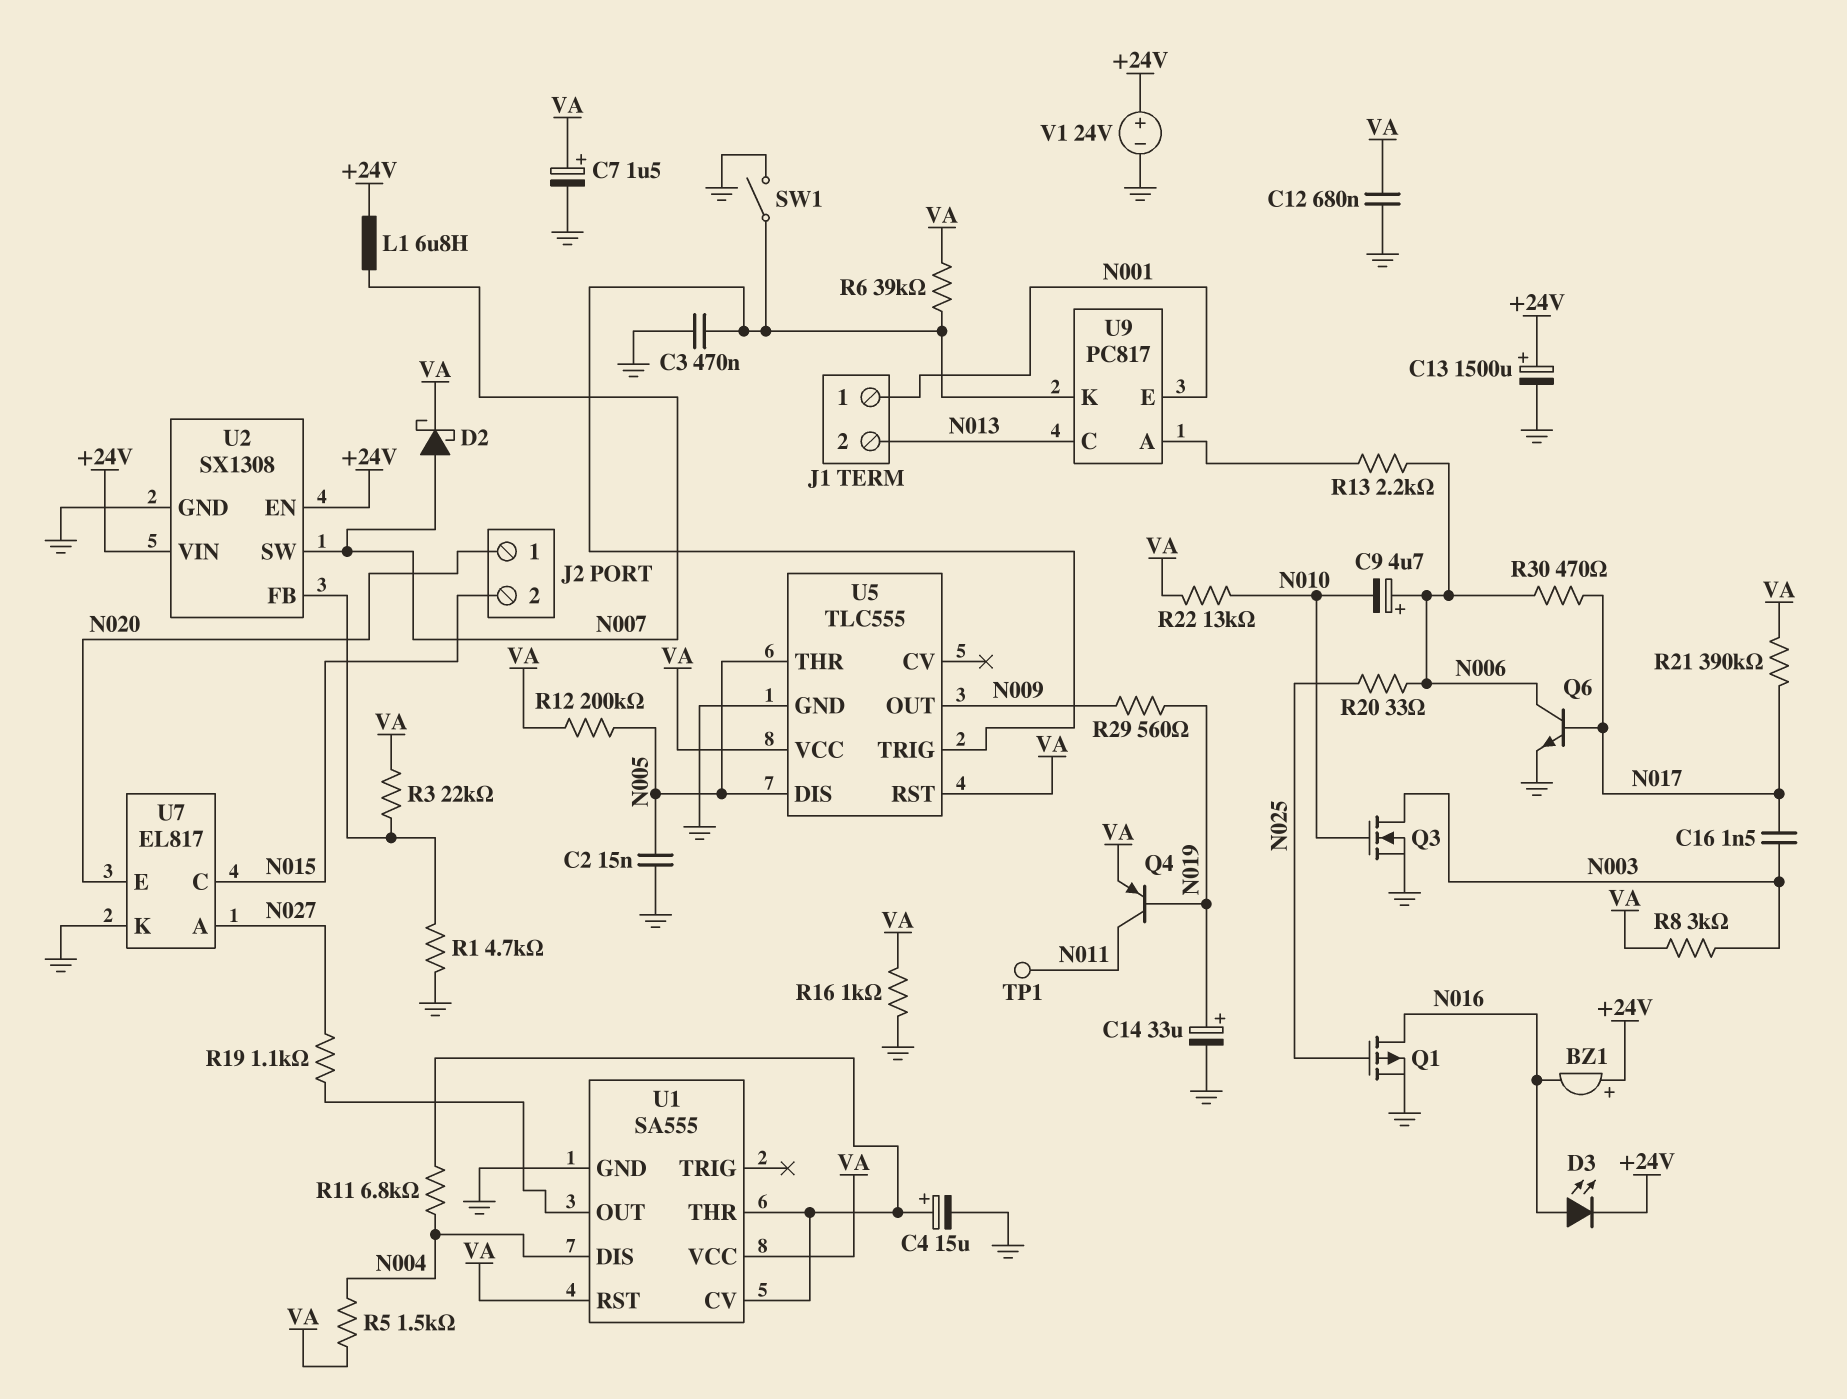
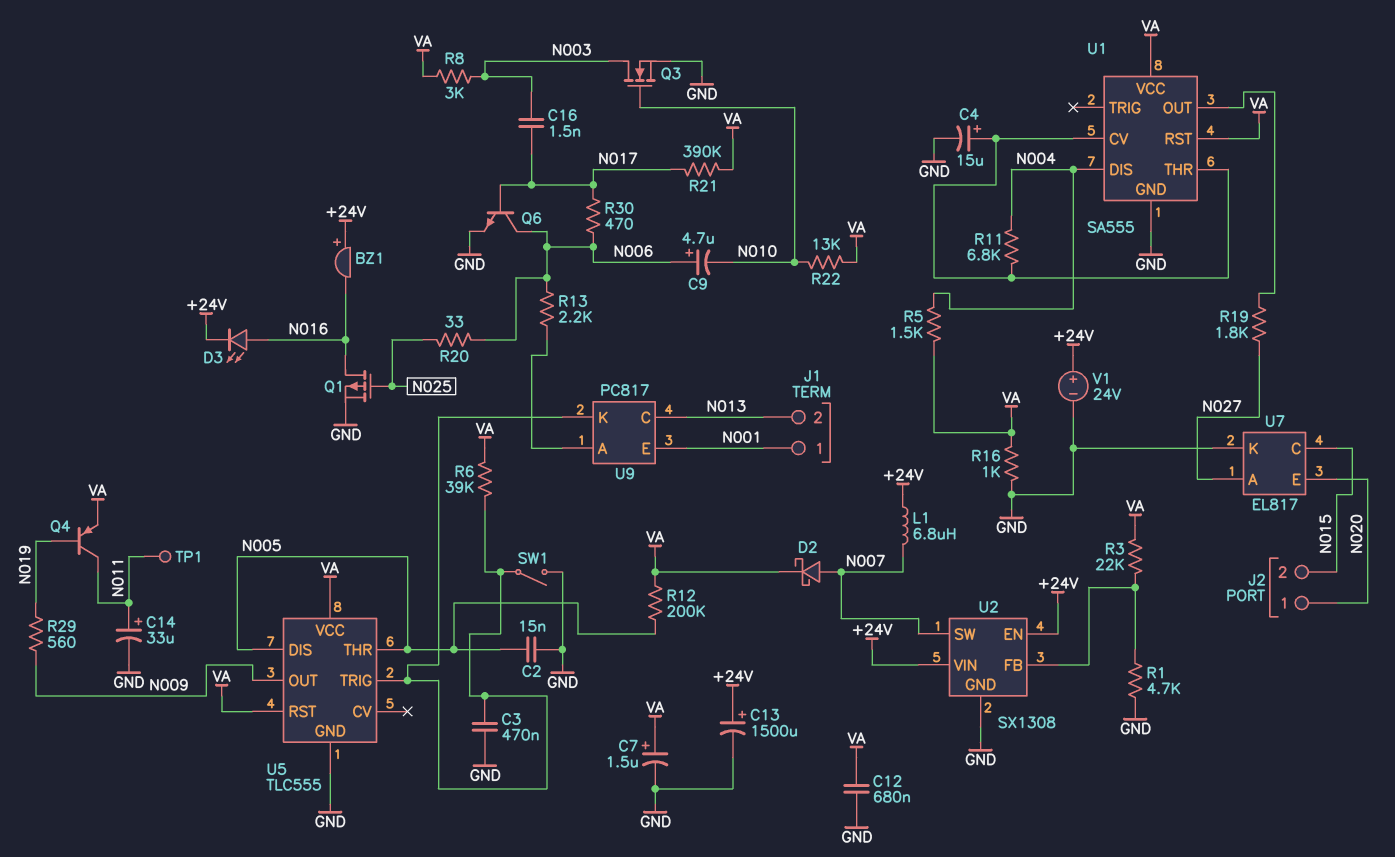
C14: 33uF (plus N019, minus GND) -> 33uF (plus N011, minus GND)
R19: 1.1k (N027, U1/OUT) -> 1.8k (N027, U1/OUT)

